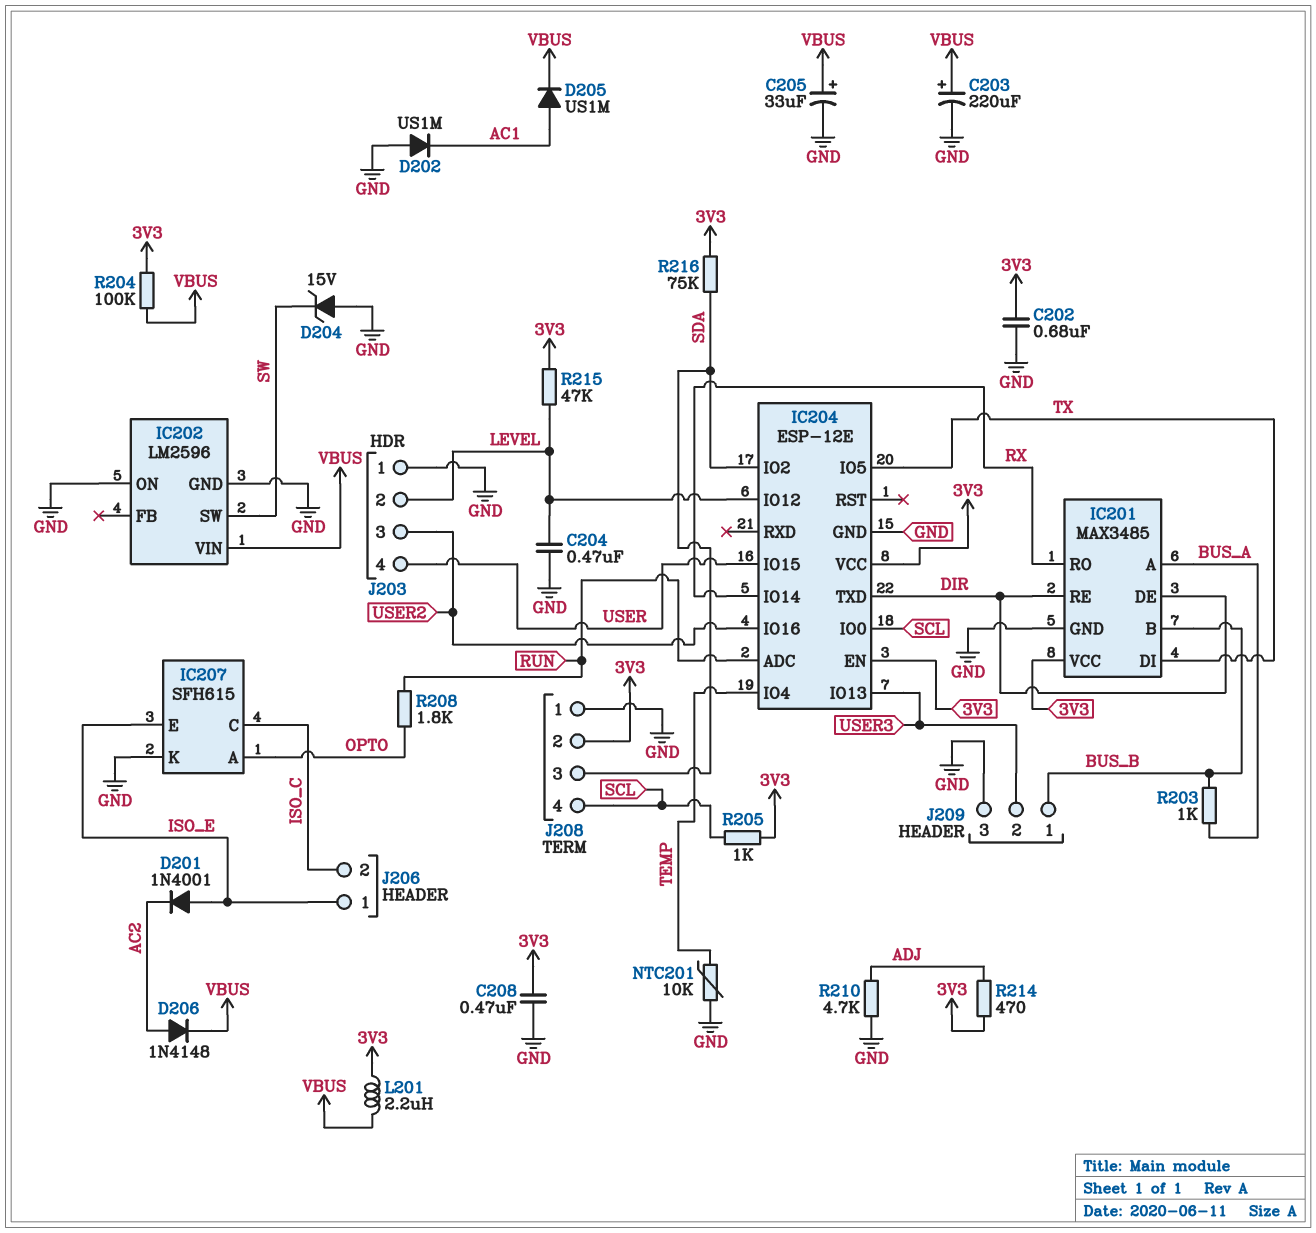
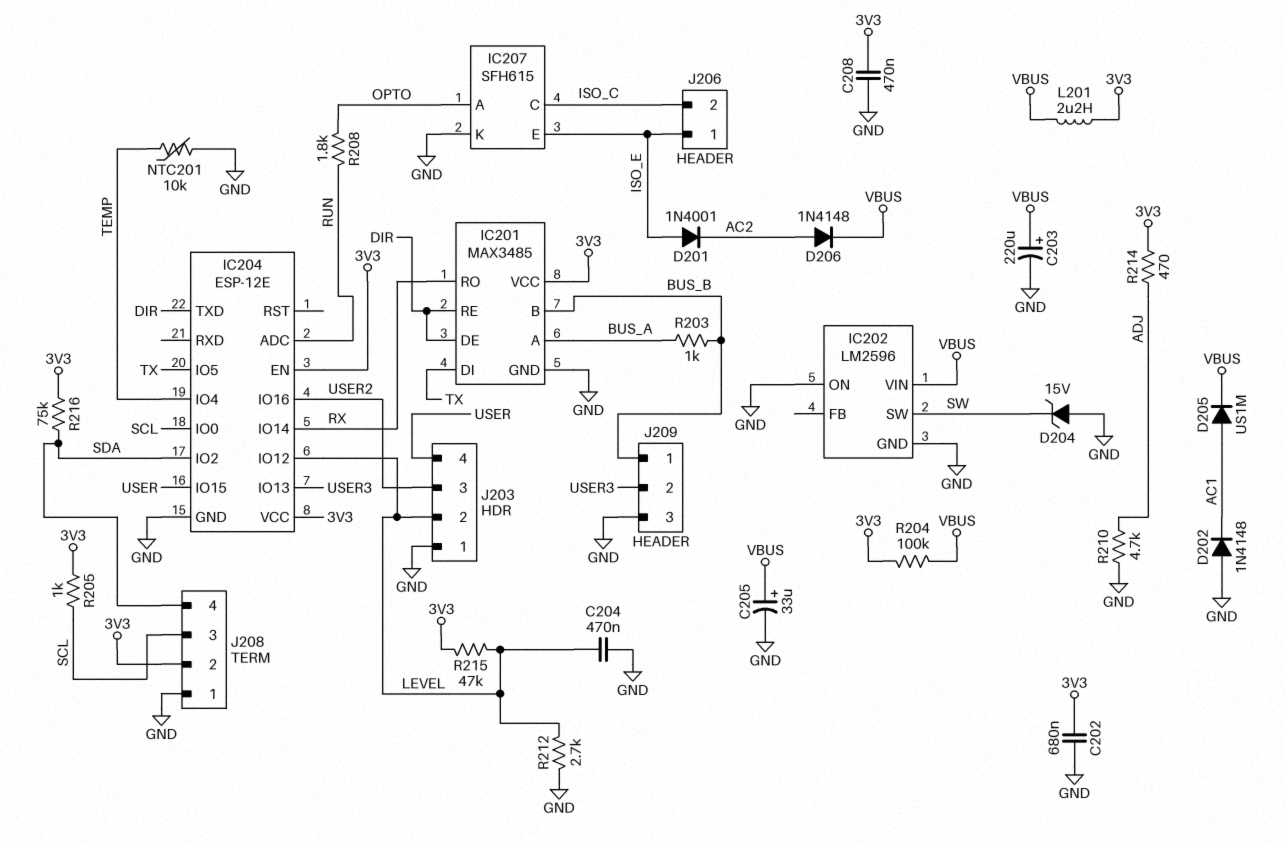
D202: diode US1M (A GND, K AC1) -> diode 1N4148 (A GND, K AC1)
J208 pin 3: SDA -> SCL
J208 pin 4: SCL -> SDA
R212: none -> 2.7k (GND, LEVEL)

